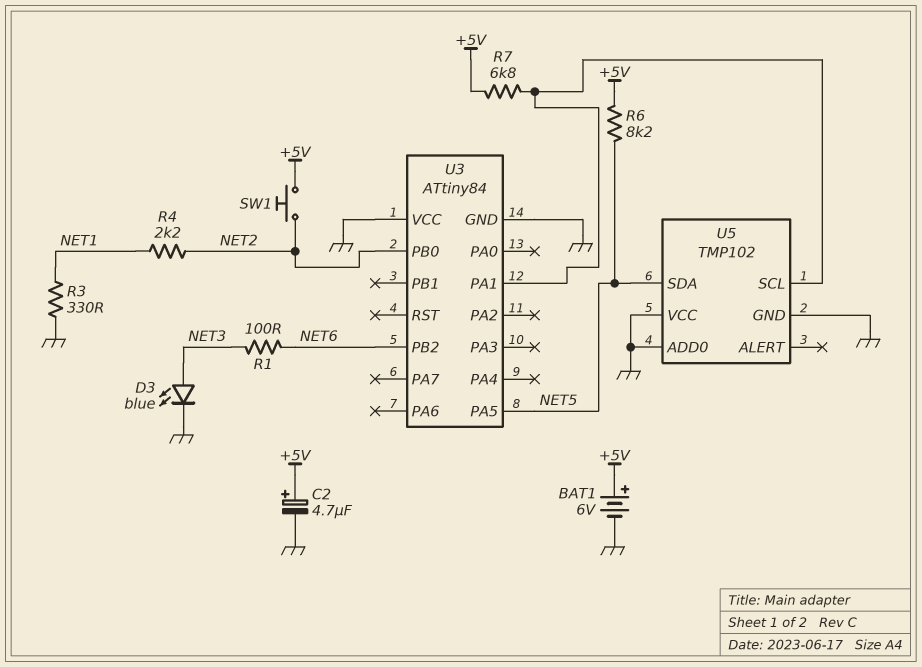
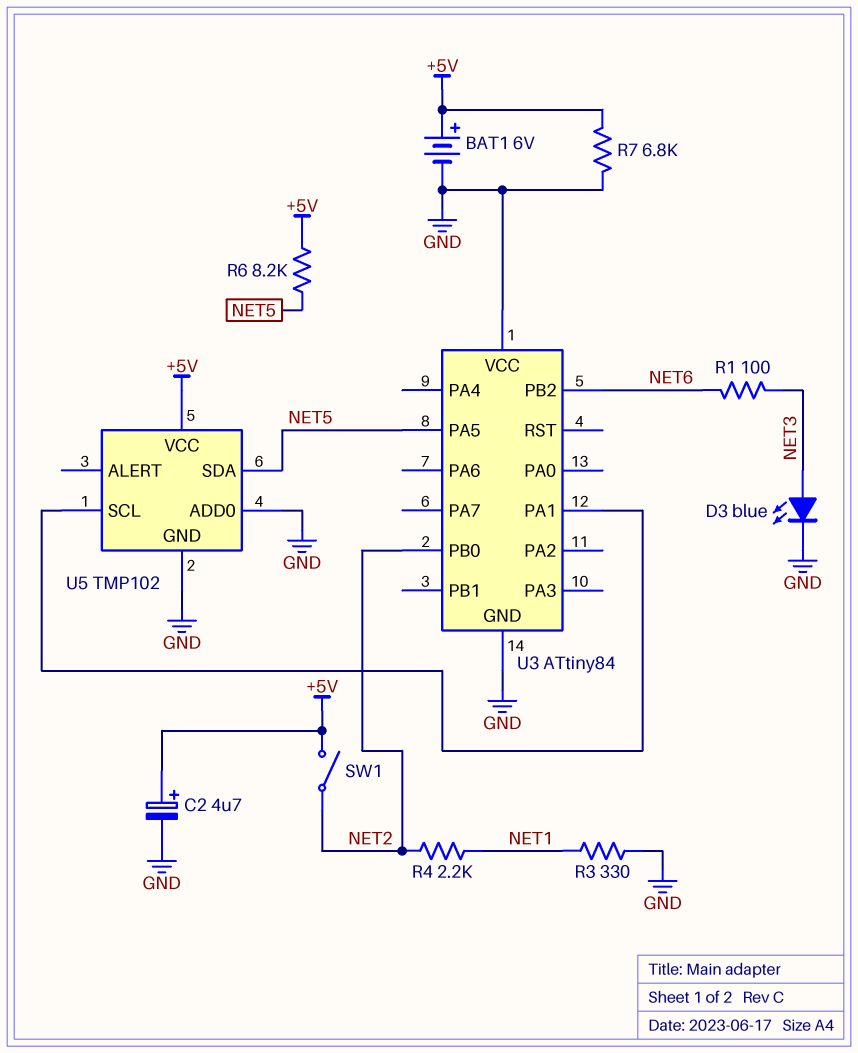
R7: 6.8k (+5V, U3/PA1) -> 6.8k (+5V, GND)
SW1: button (+5V, NET2) -> switch (+5V, NET2)
U5 pin VCC: GND -> +5V

